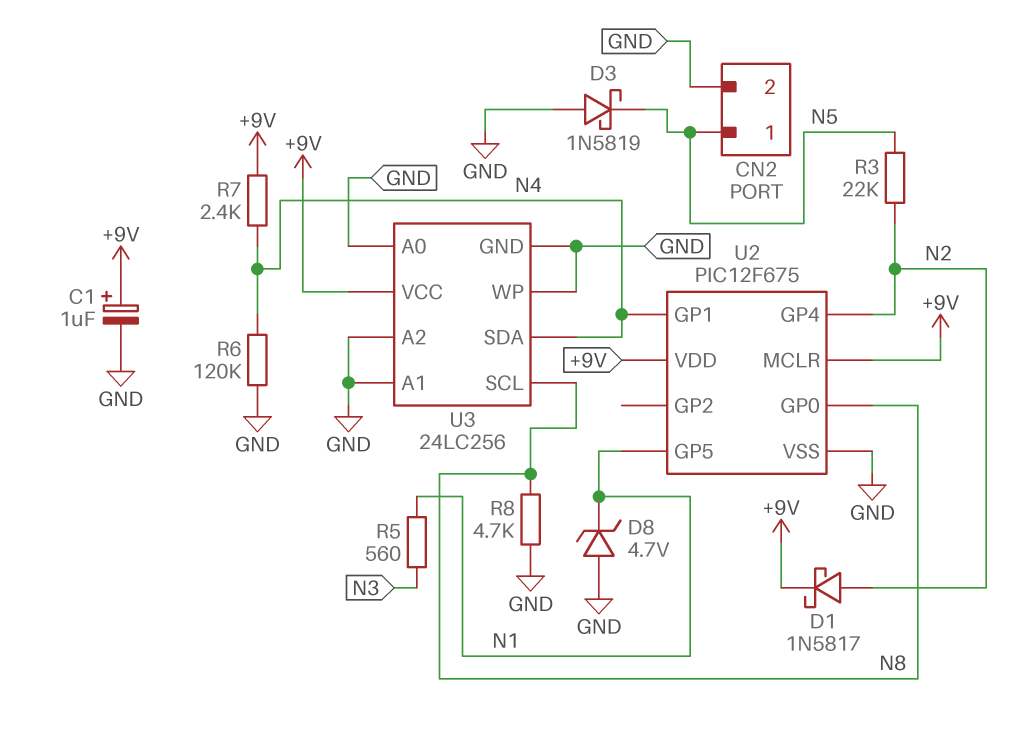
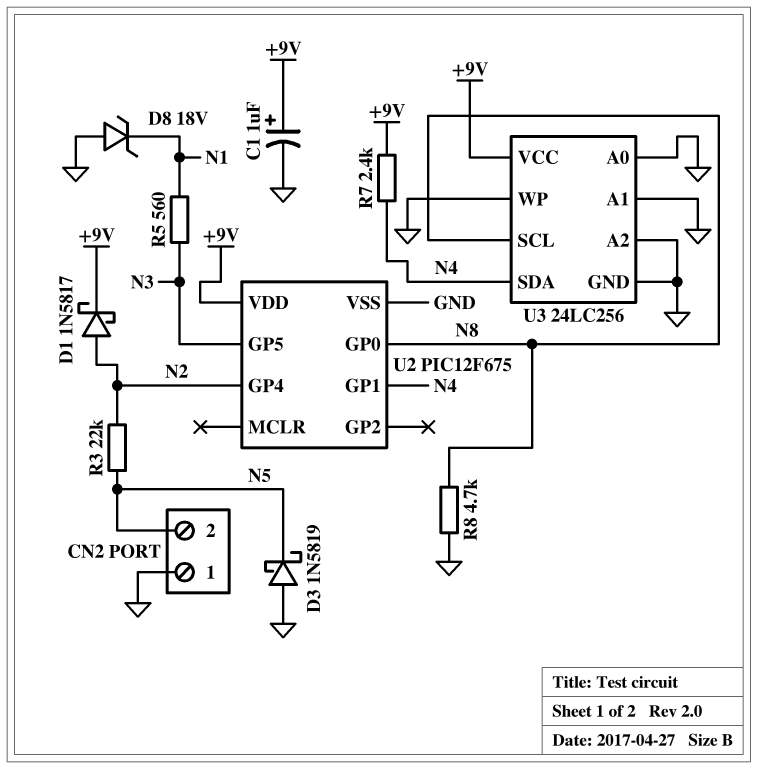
CN2 pin 1: N5 -> GND
CN2 pin 2: GND -> N5
D8: zener 4.7V (A GND, K N1) -> zener 18V (A GND, K N1)
R6: 120k (GND, N4) -> none
U2 pin GP5: N1 -> N3
U2 pin MCLR: +9V -> none

